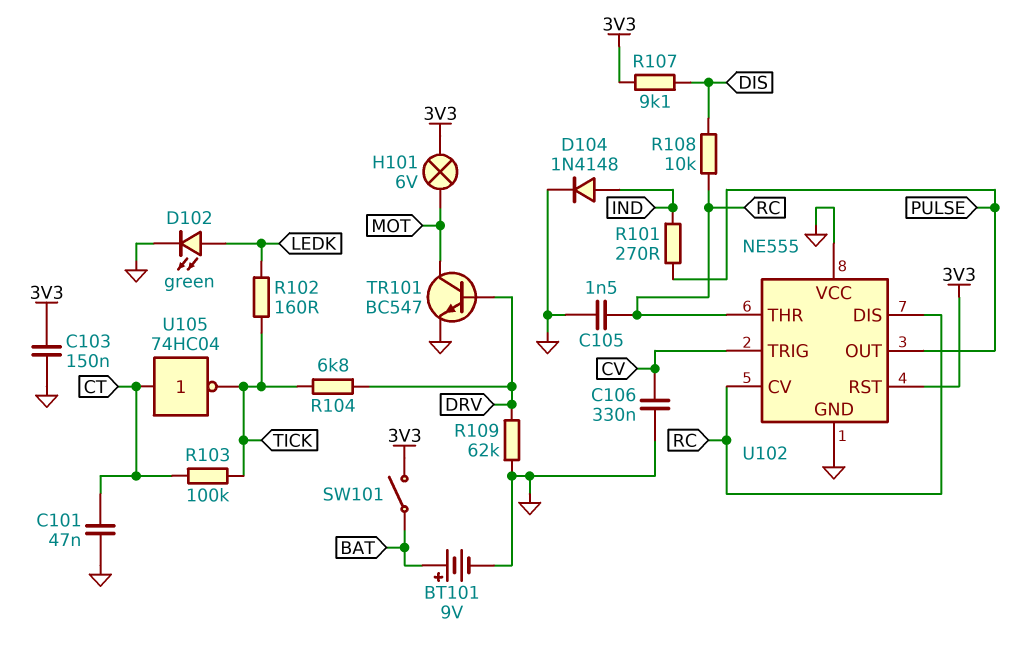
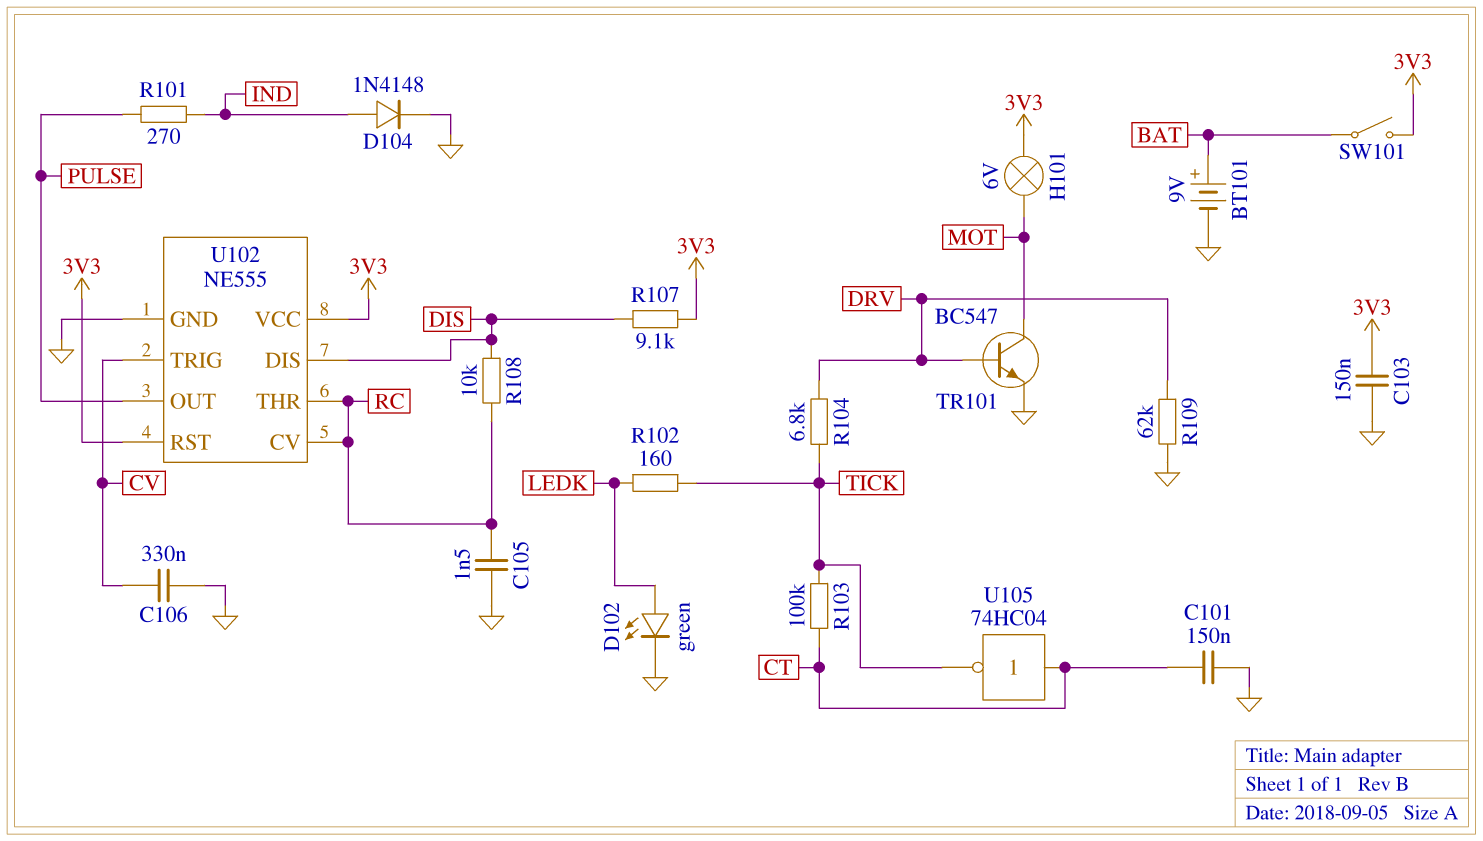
C101: 47nF (CT, GND) -> 150nF (CT, GND)
U102 pin DIS: RC -> DIS
U102 pin VCC: GND -> 3V3

